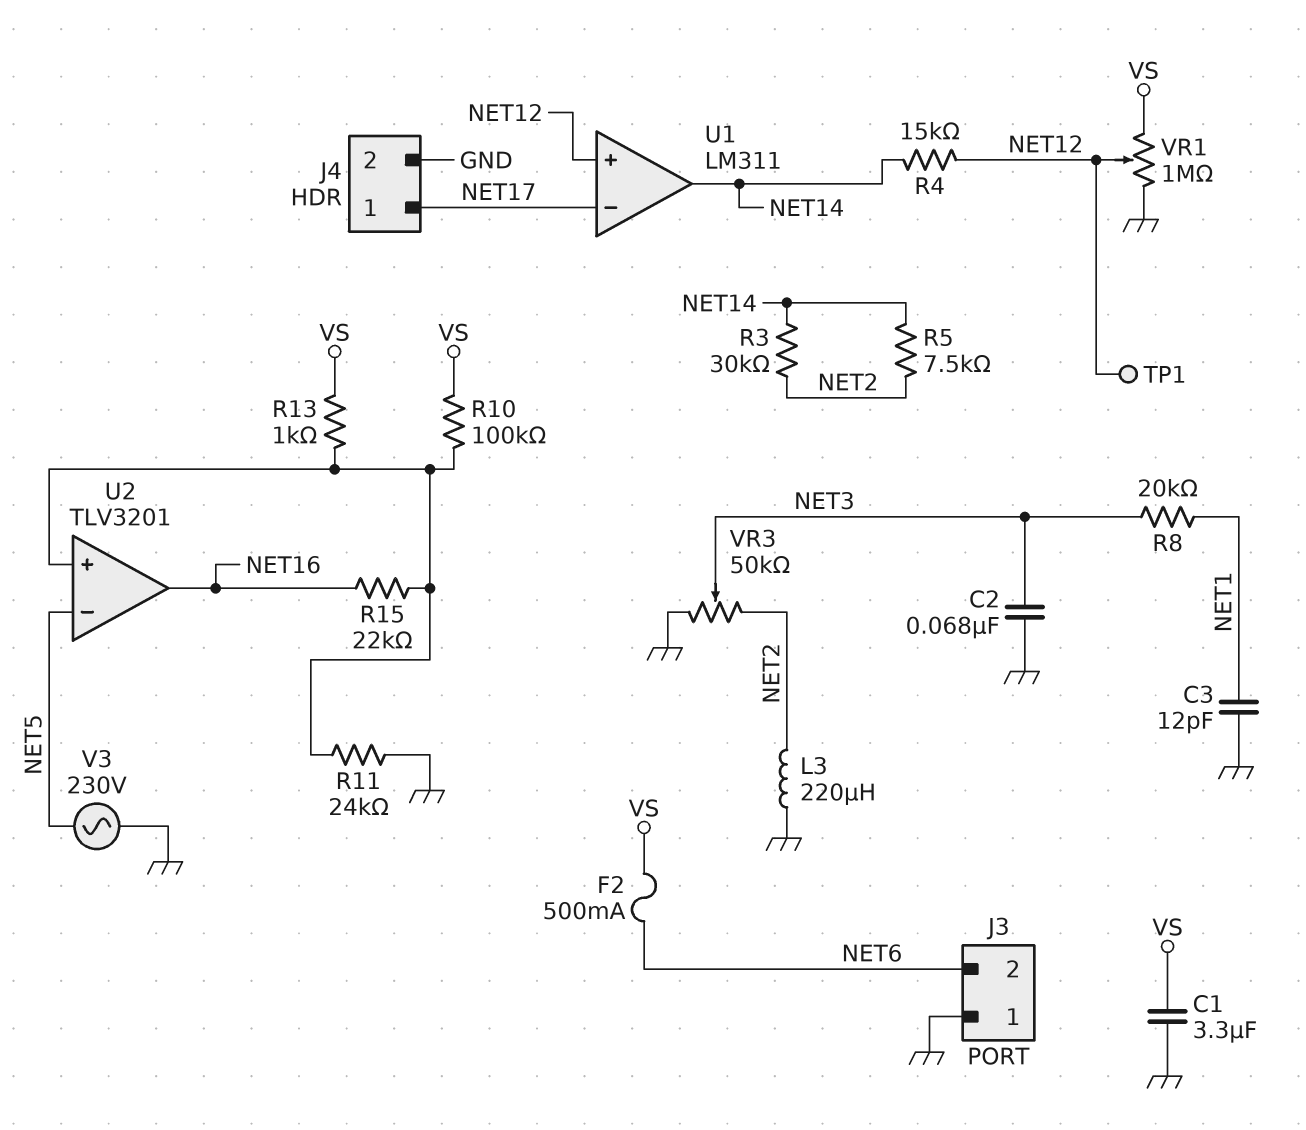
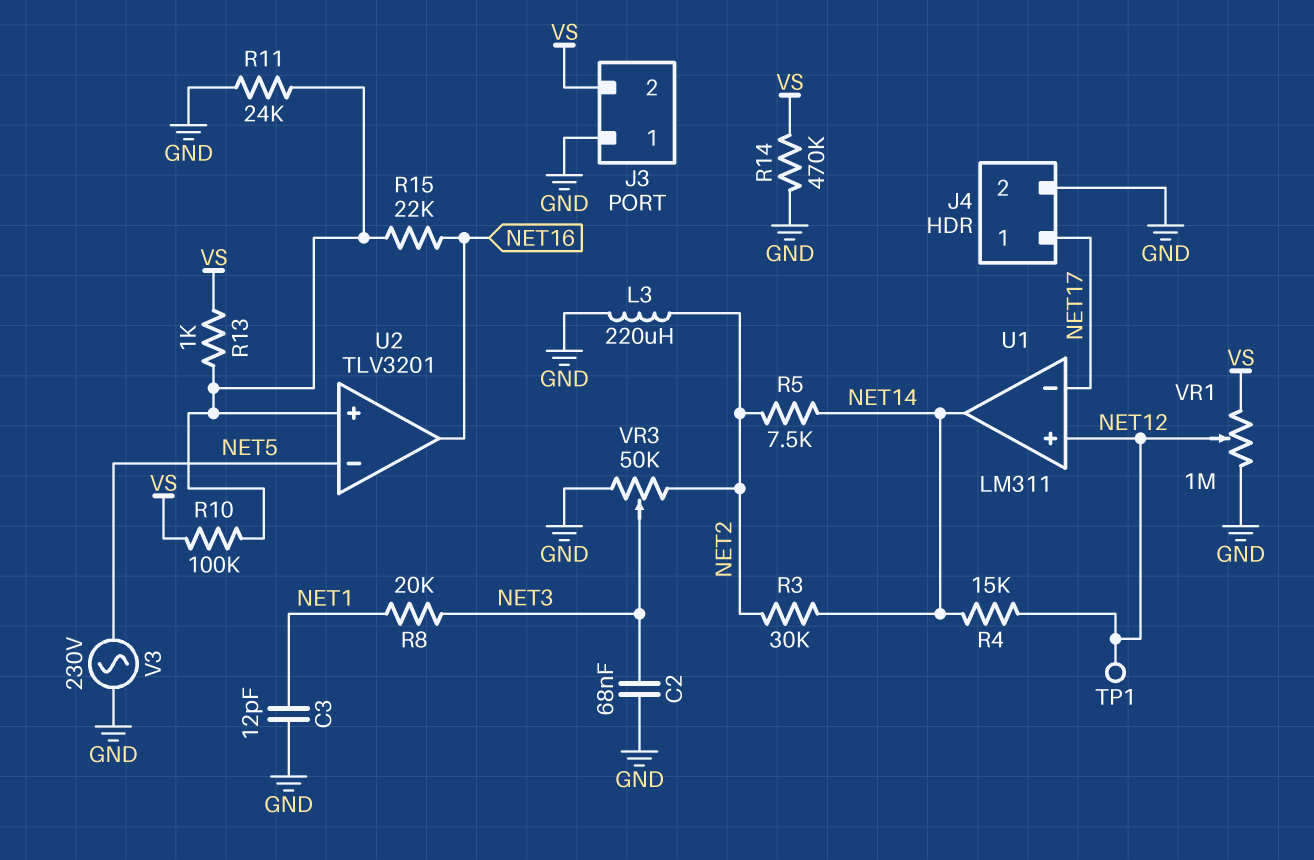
C1: 3.3uF (GND, VS) -> none
F2: 500mA (NET6, VS) -> none
J3 pin 2: NET6 -> VS
R14: none -> 470k (GND, VS)

